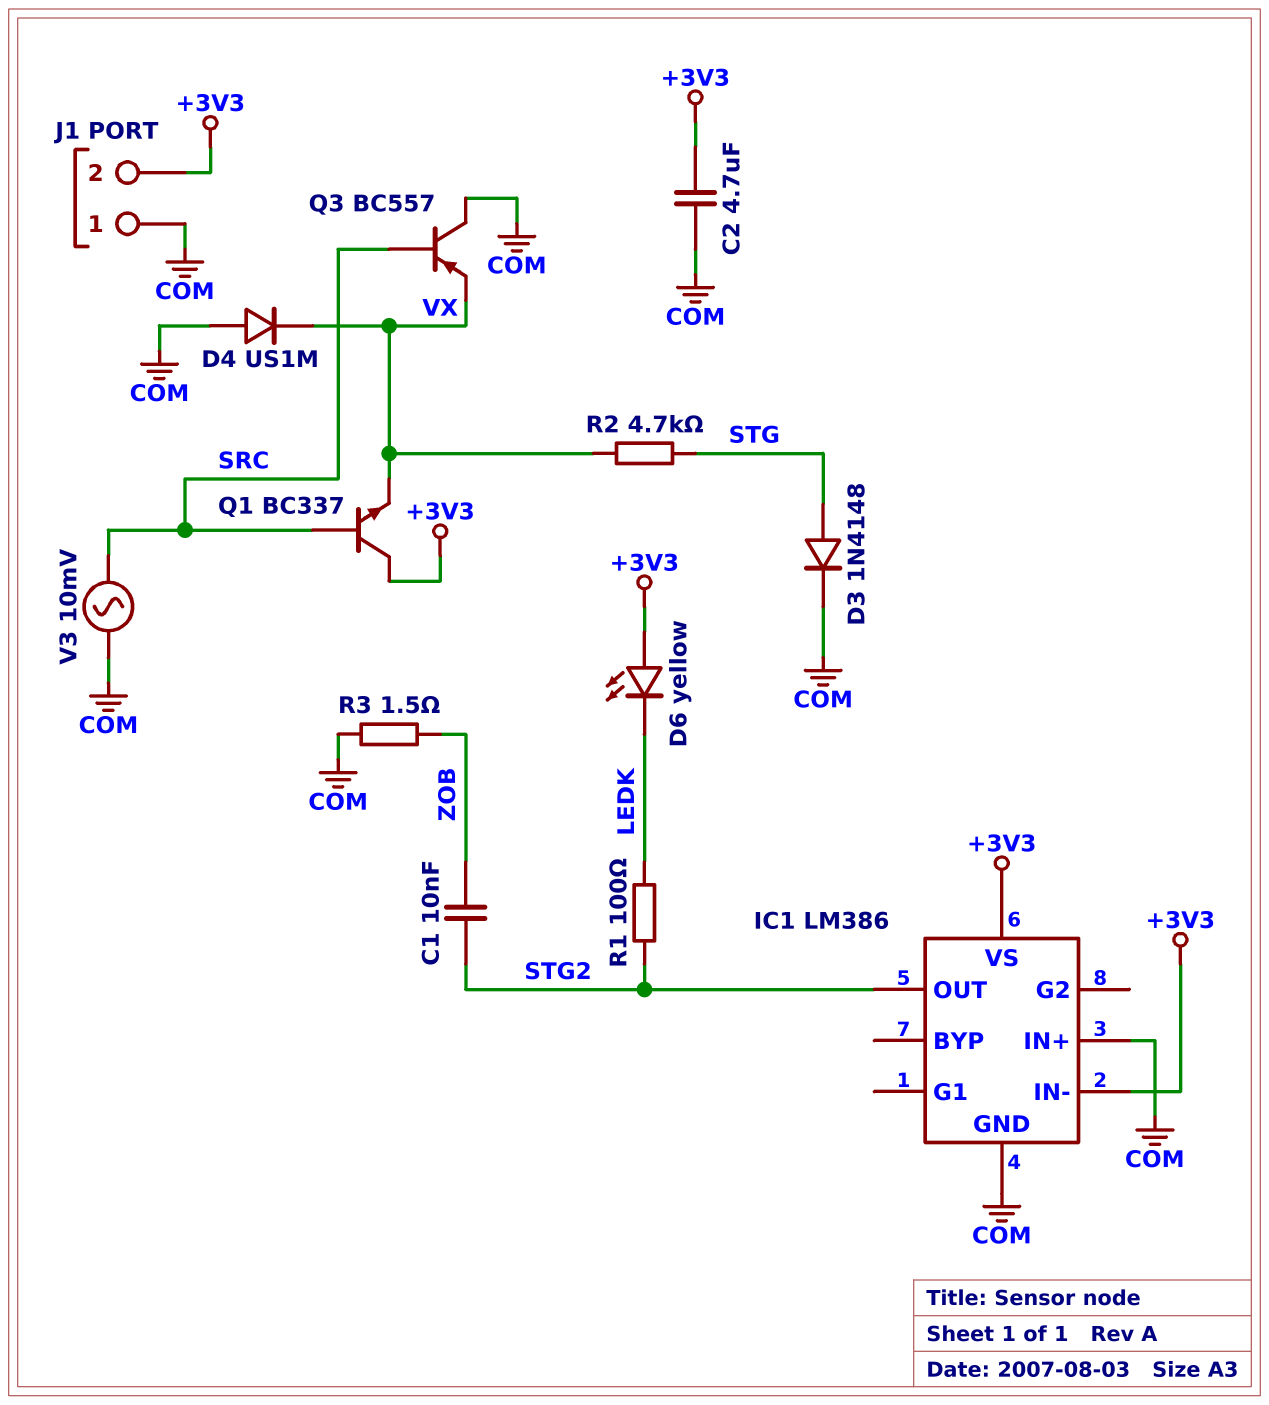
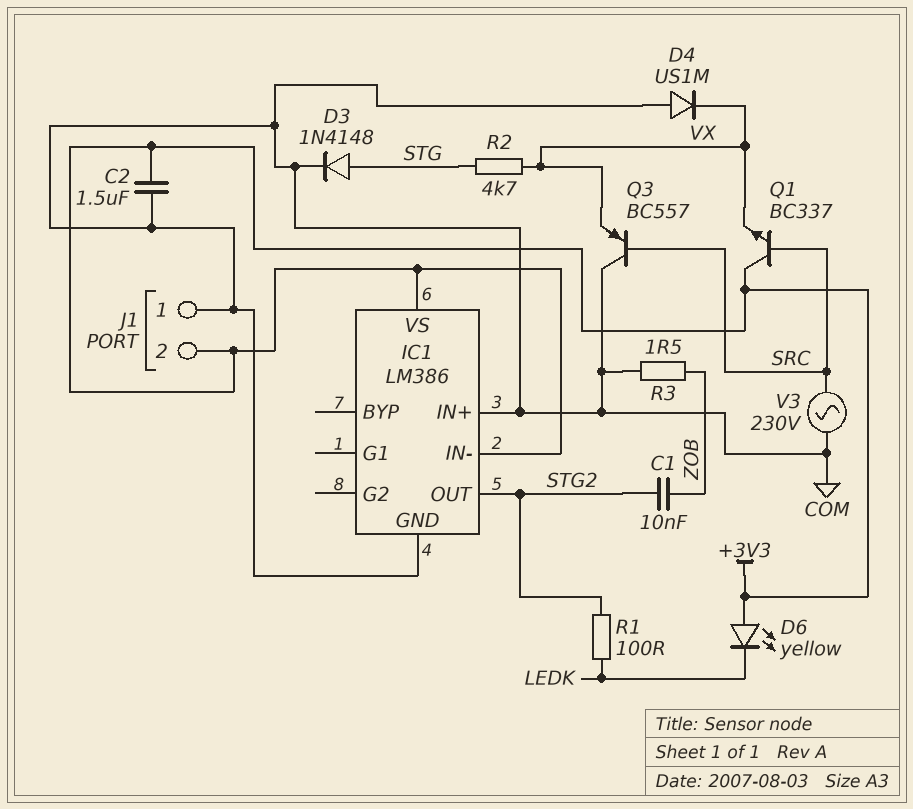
C2: 4.7uF (+3V3, COM) -> 1.5uF (+3V3, COM)
V3: AC 10mV (COM, SRC) -> AC 230V (COM, SRC)

